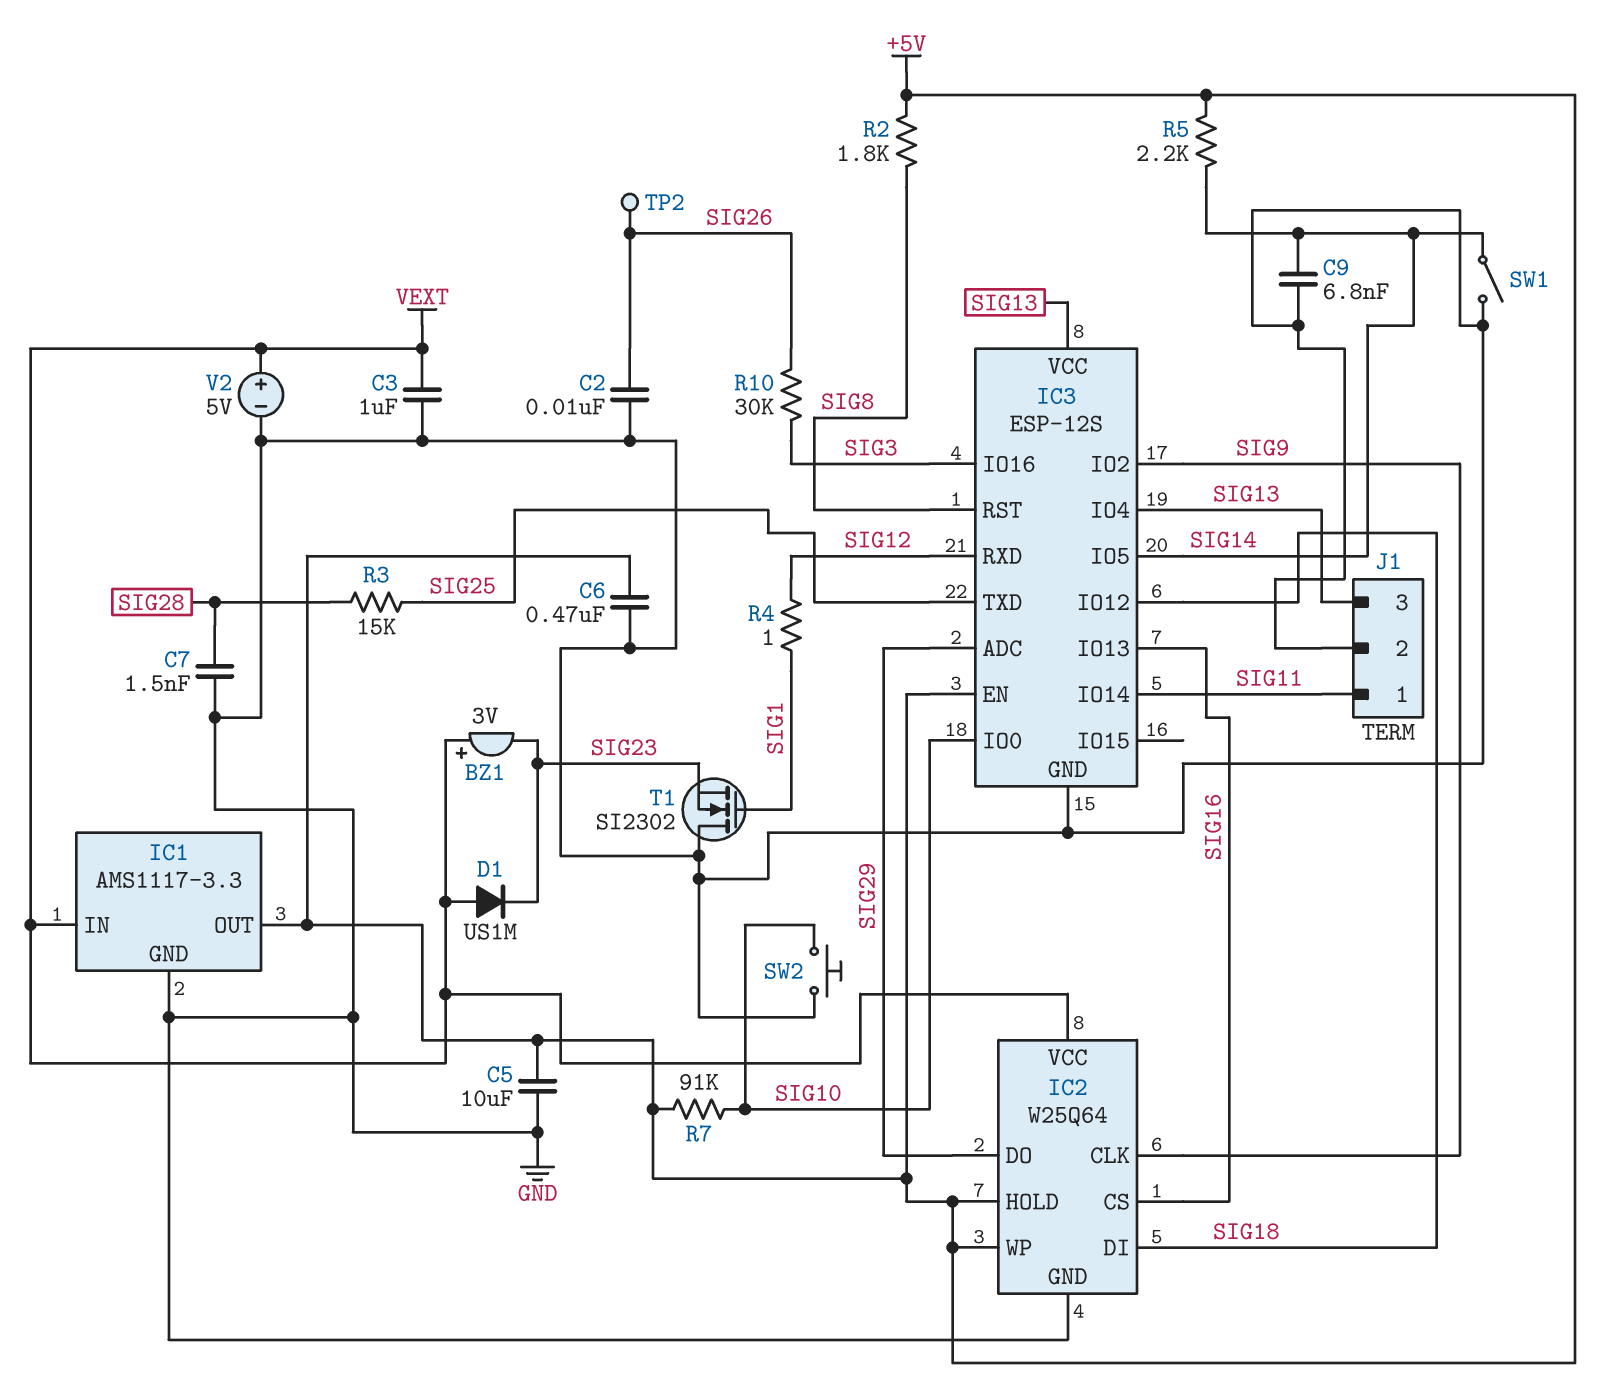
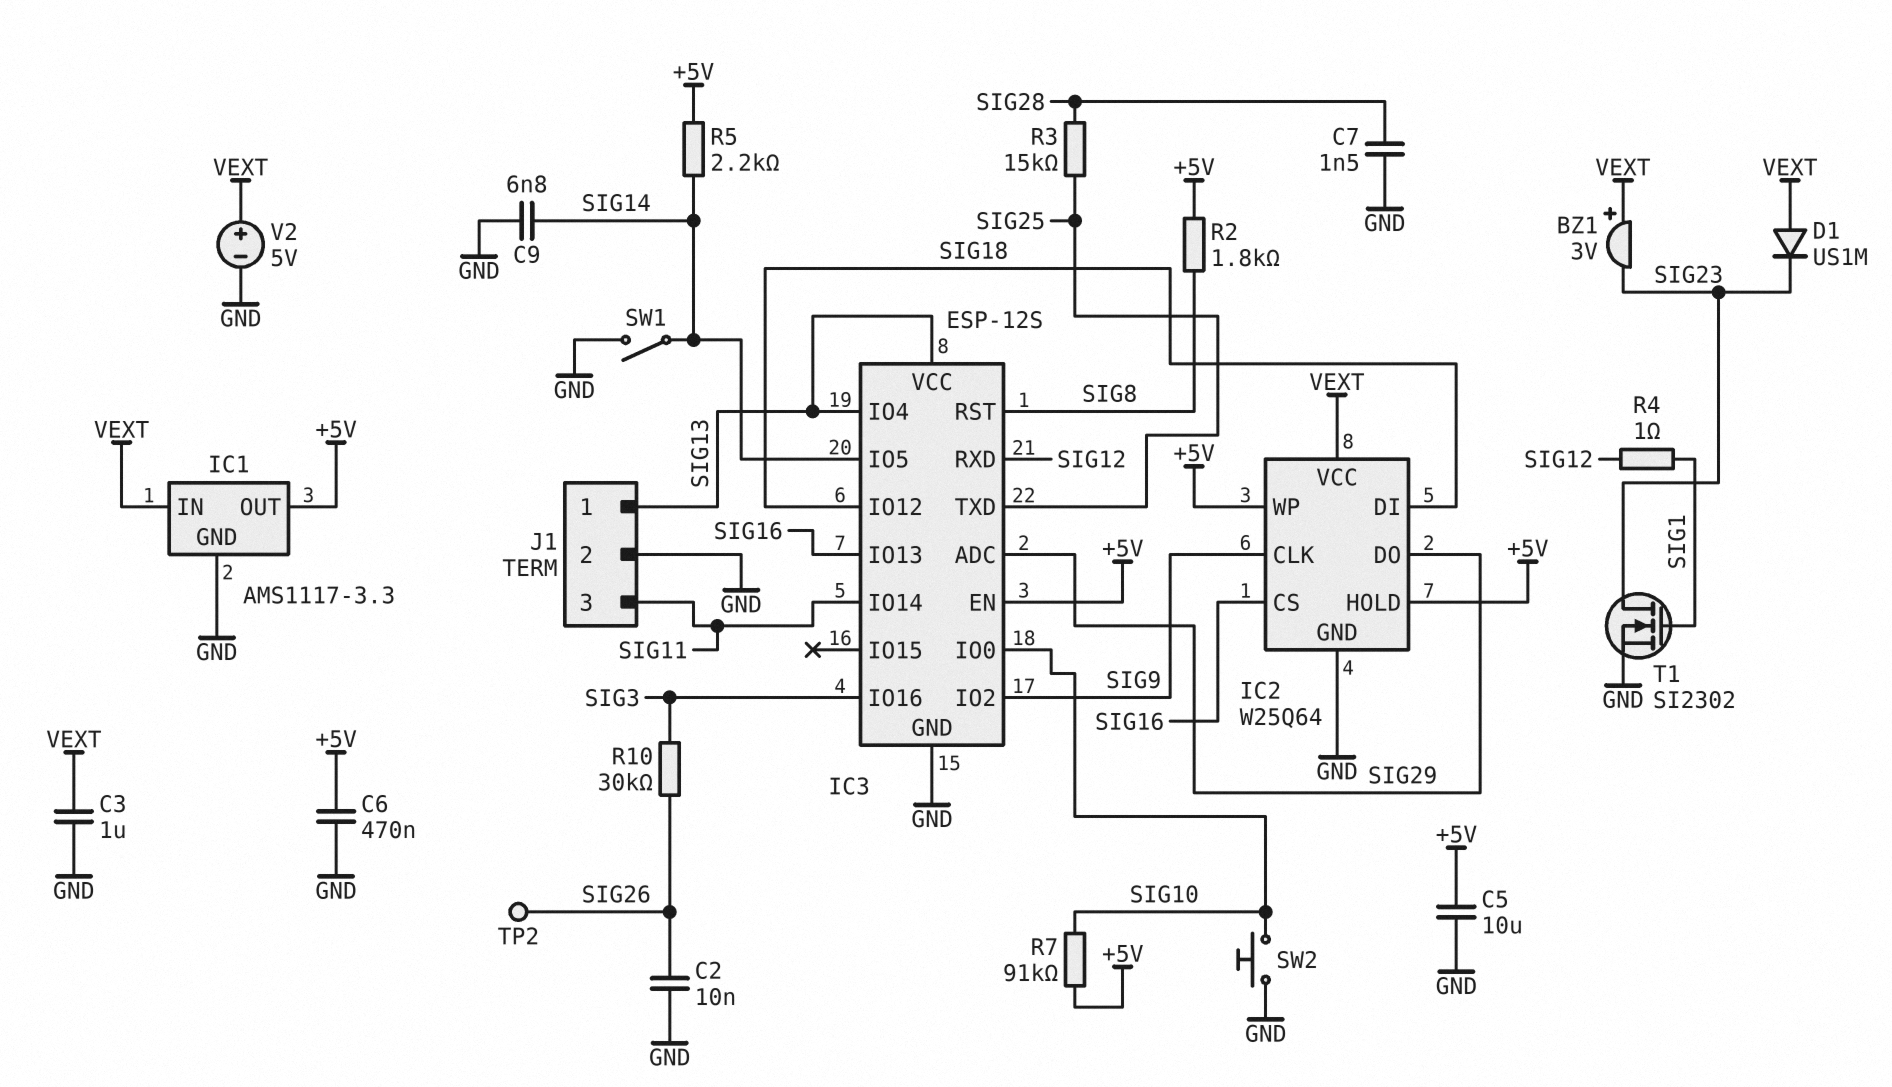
J1 pin 1: SIG11 -> SIG13
J1 pin 3: SIG13 -> SIG11
T1: NMOS SI2302 (G SIG1, D GND, S SIG23) -> NMOS SI2302 (G SIG1, D SIG23, S GND)

